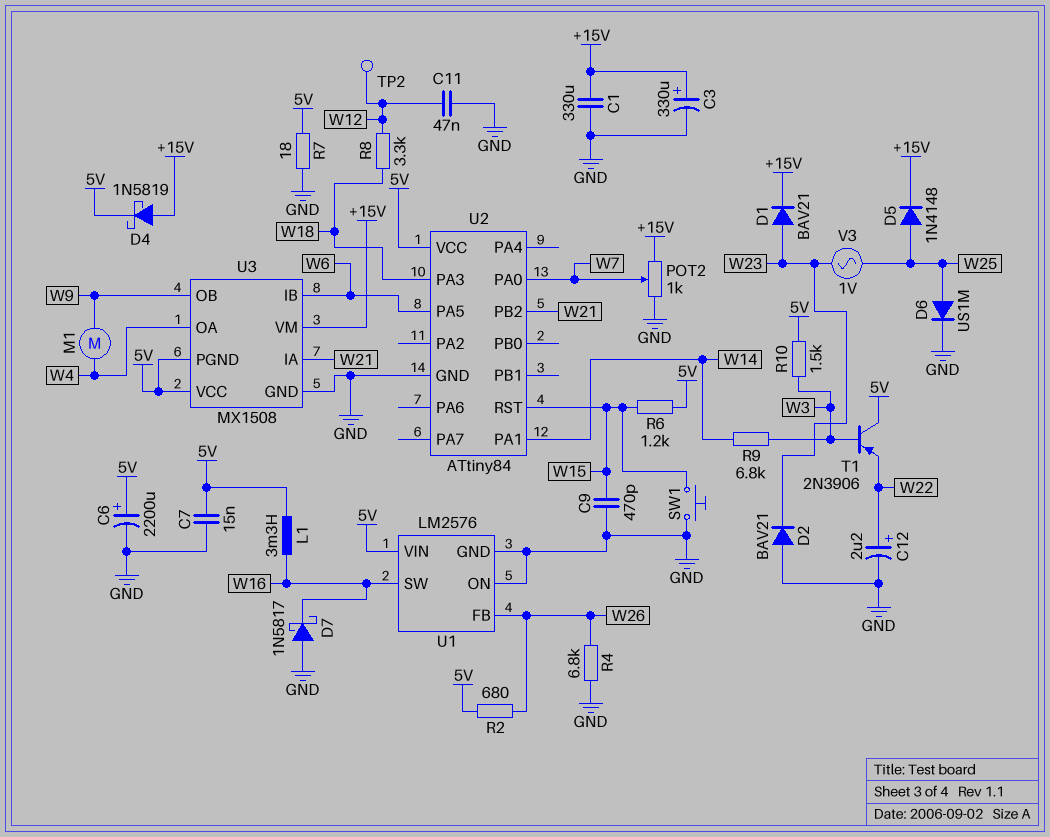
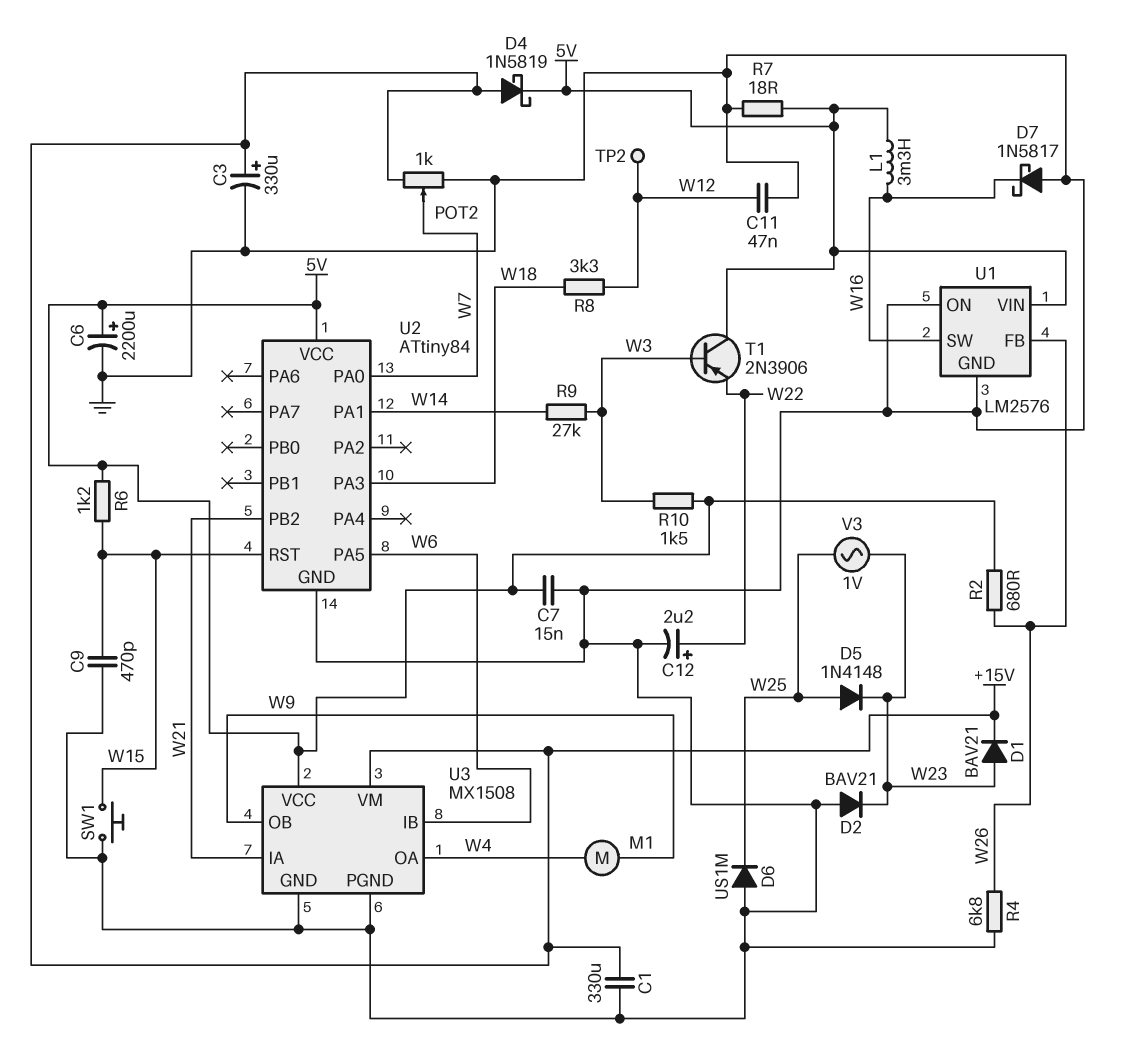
D5: diode 1N4148 (A W25, K +15V) -> diode 1N4148 (A W25, K W23)
D6: diode US1M (A W25, K GND) -> diode US1M (A GND, K W25)
R9: 6.8k (W3, W14) -> 27k (W3, W14)
U3 pin PGND: 5V -> GND

